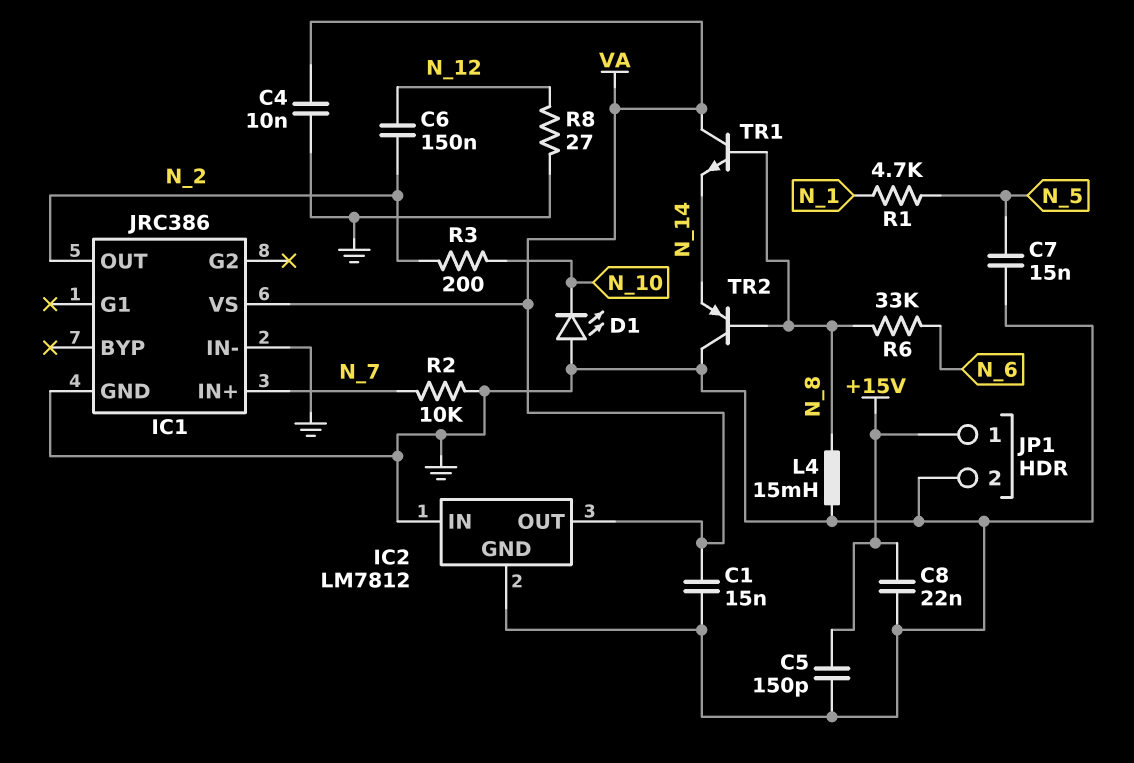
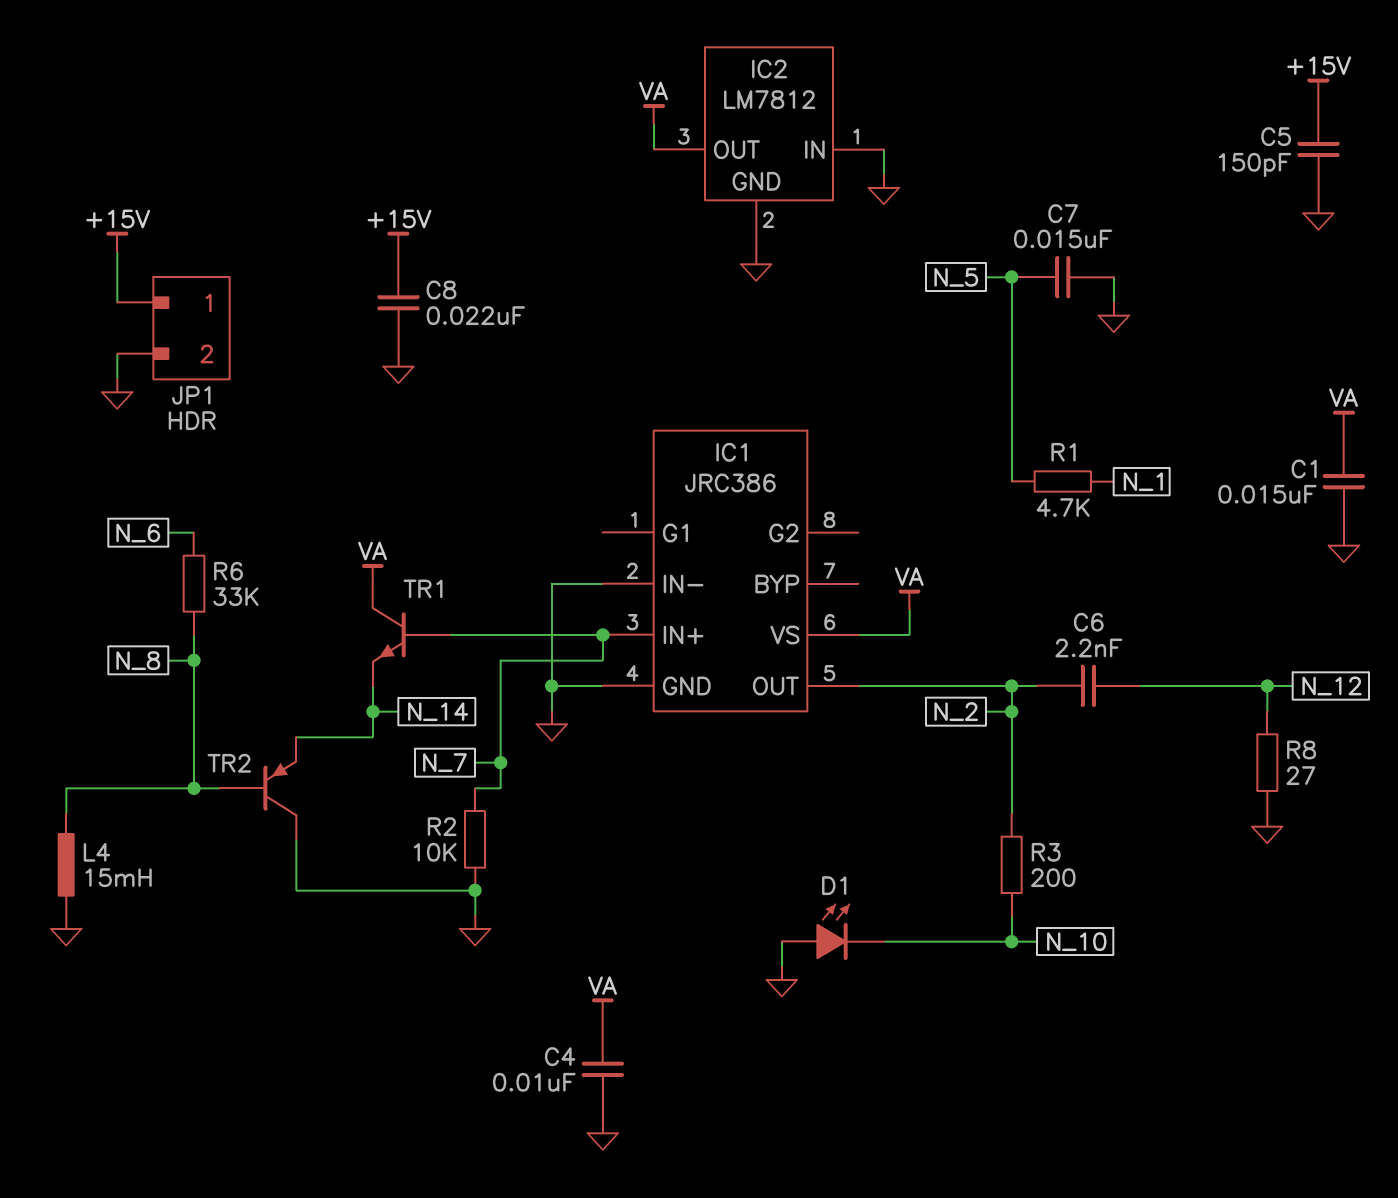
C6: 150nF (N_2, N_12) -> 2.2nF (N_2, N_12)
TR1: NPN (B N_8, C VA, E N_14) -> NPN (B N_7, C VA, E N_14)

